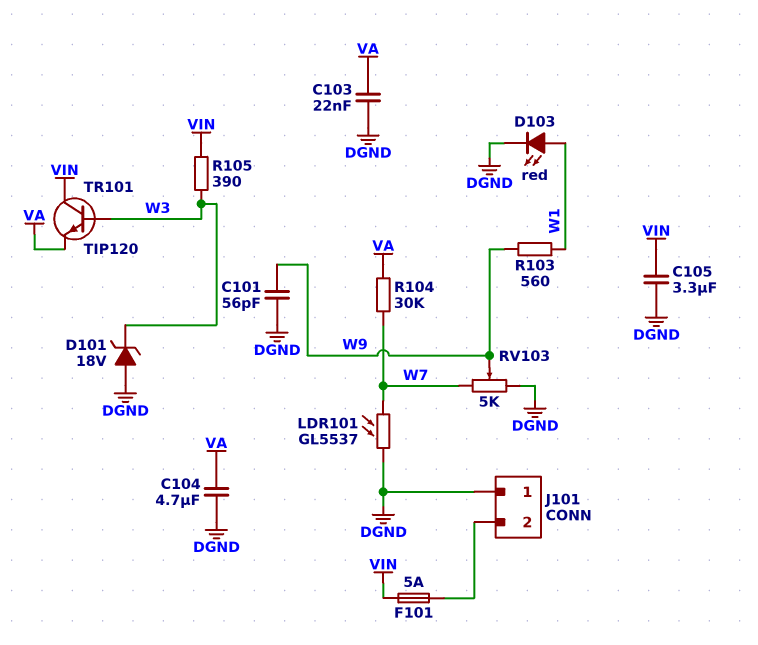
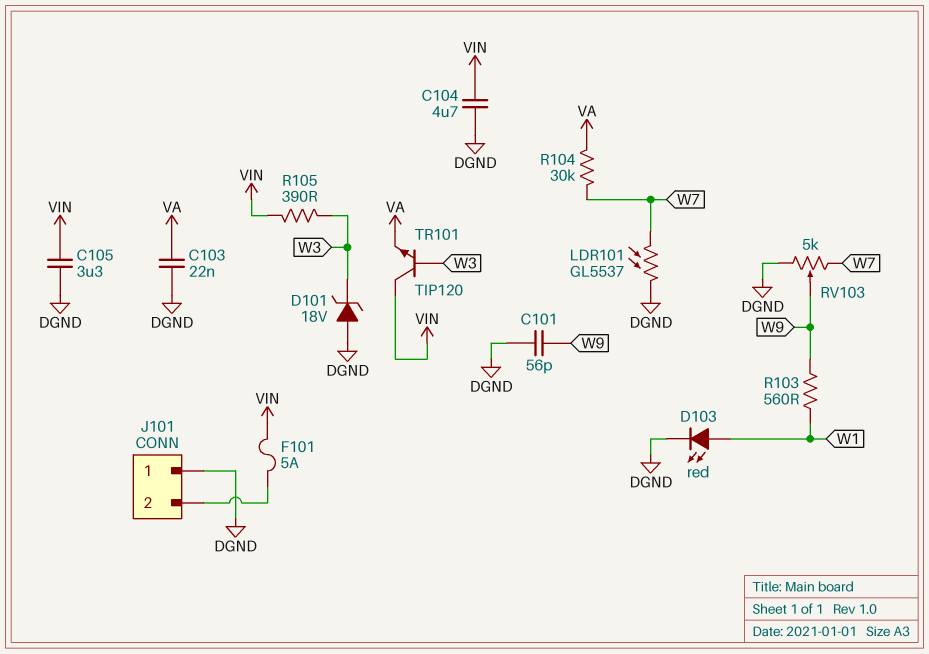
C104: 4.7uF (DGND, VA) -> 4.7uF (DGND, VIN)

